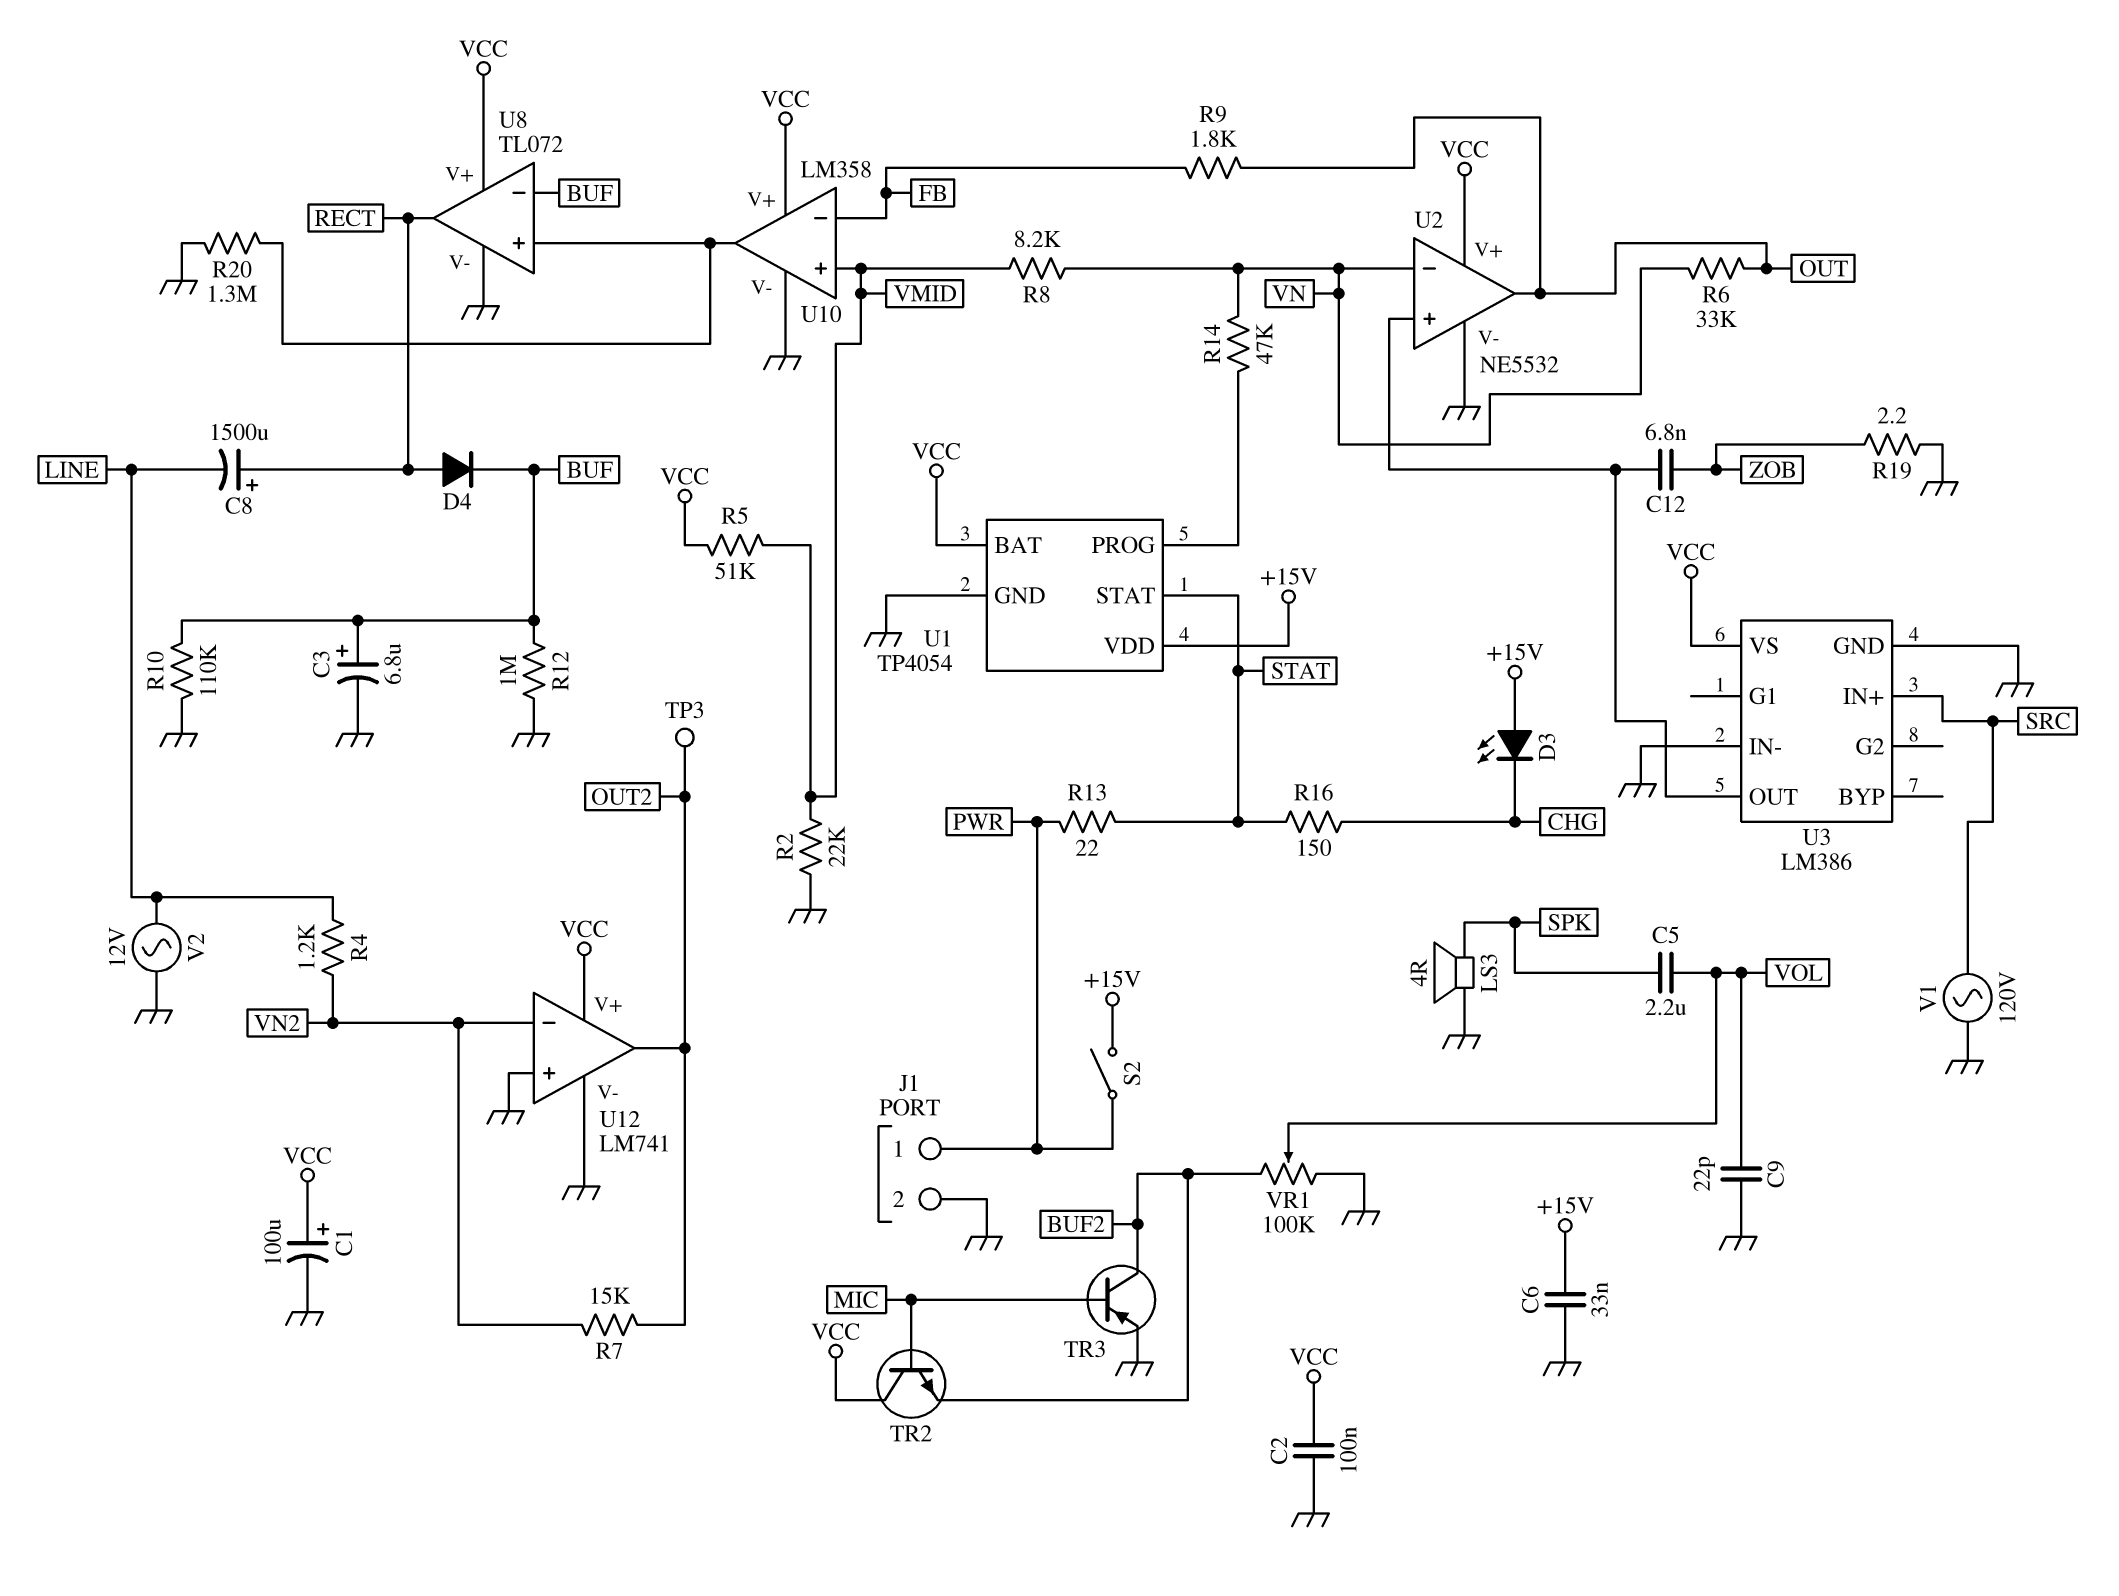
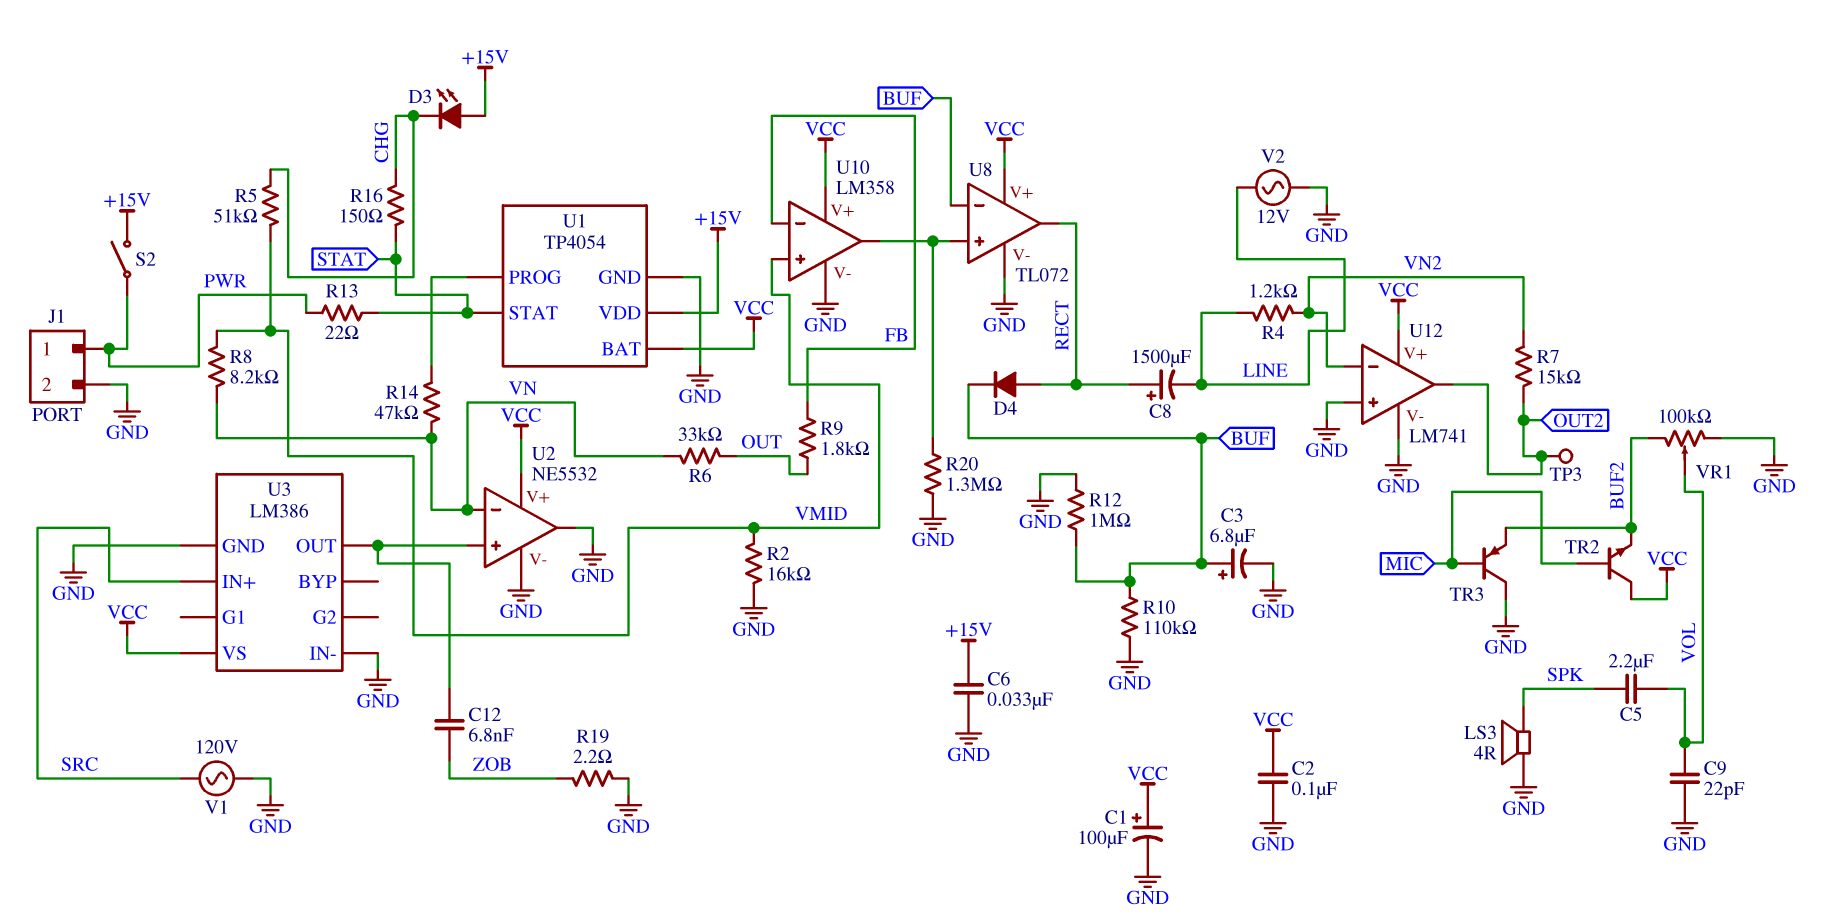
R2: 22k (GND, VMID) -> 16k (GND, VMID)
R5: 51k (VCC, VMID) -> 51k (CHG, VMID)
TR3: PNP (B MIC, C BUF2, E GND) -> PNP (B MIC, C GND, E BUF2)
U2 pin out: OUT -> GND

